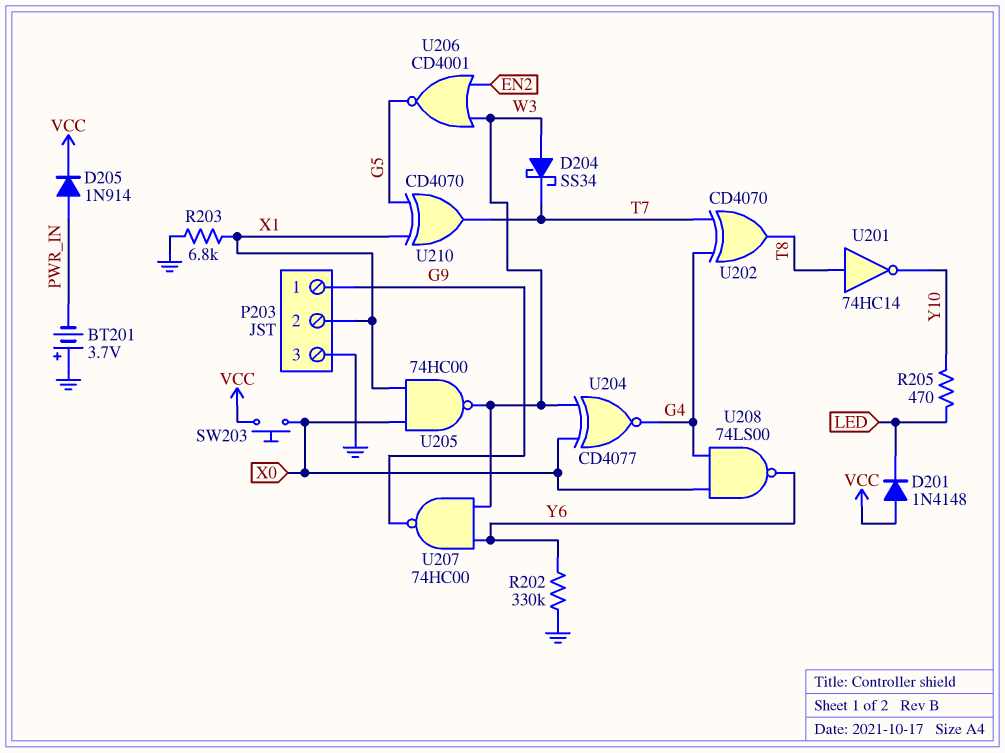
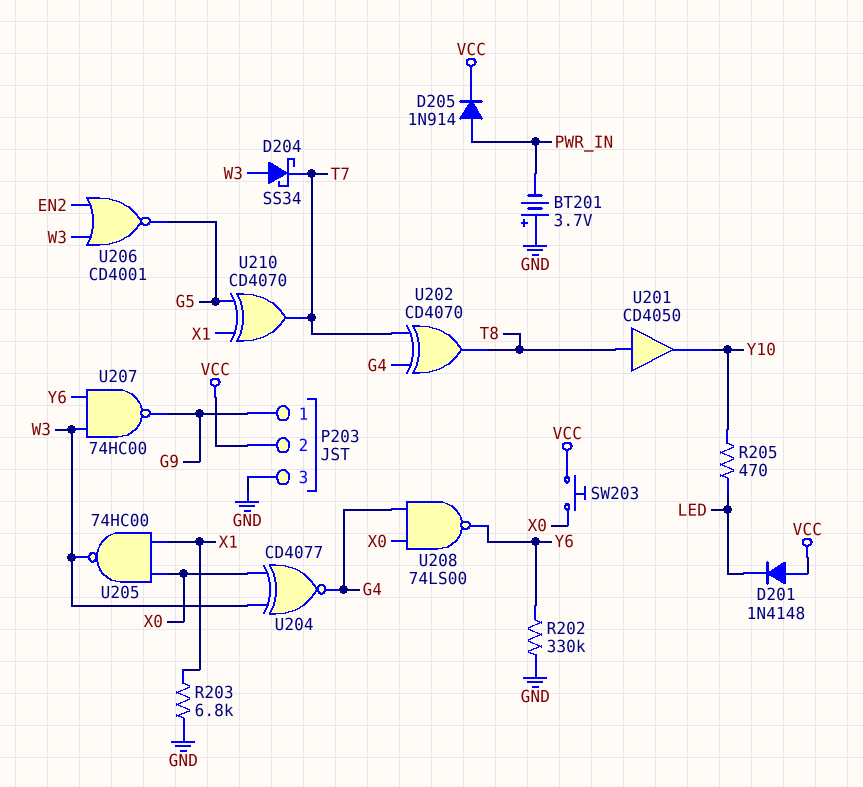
P203 pin 2: X1 -> VCC
U201: NOT 74HC14 (in T8, out Y10) -> buffer CD4050 (in T8, out Y10)

